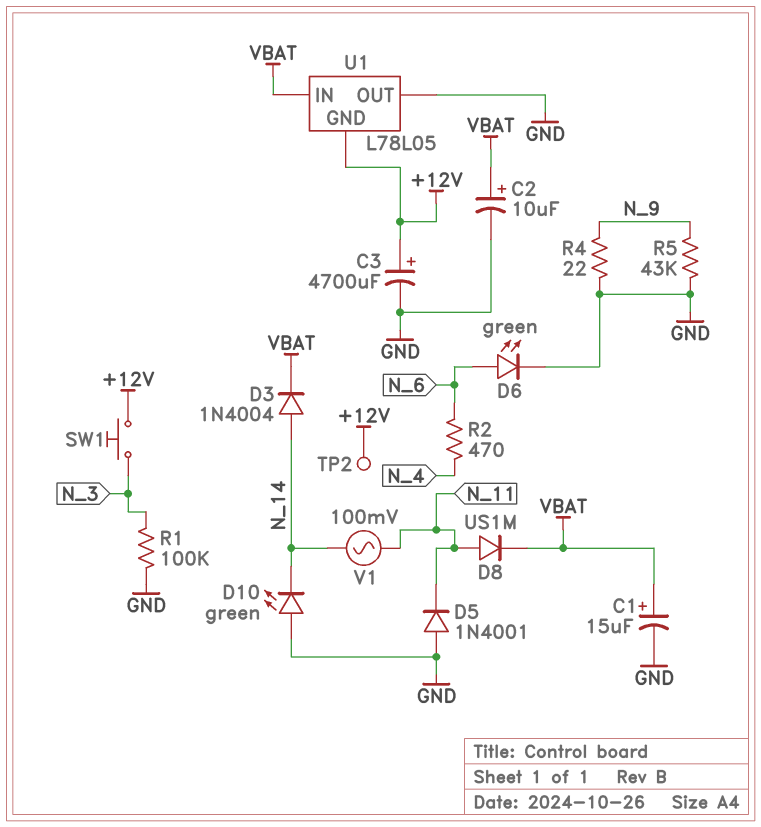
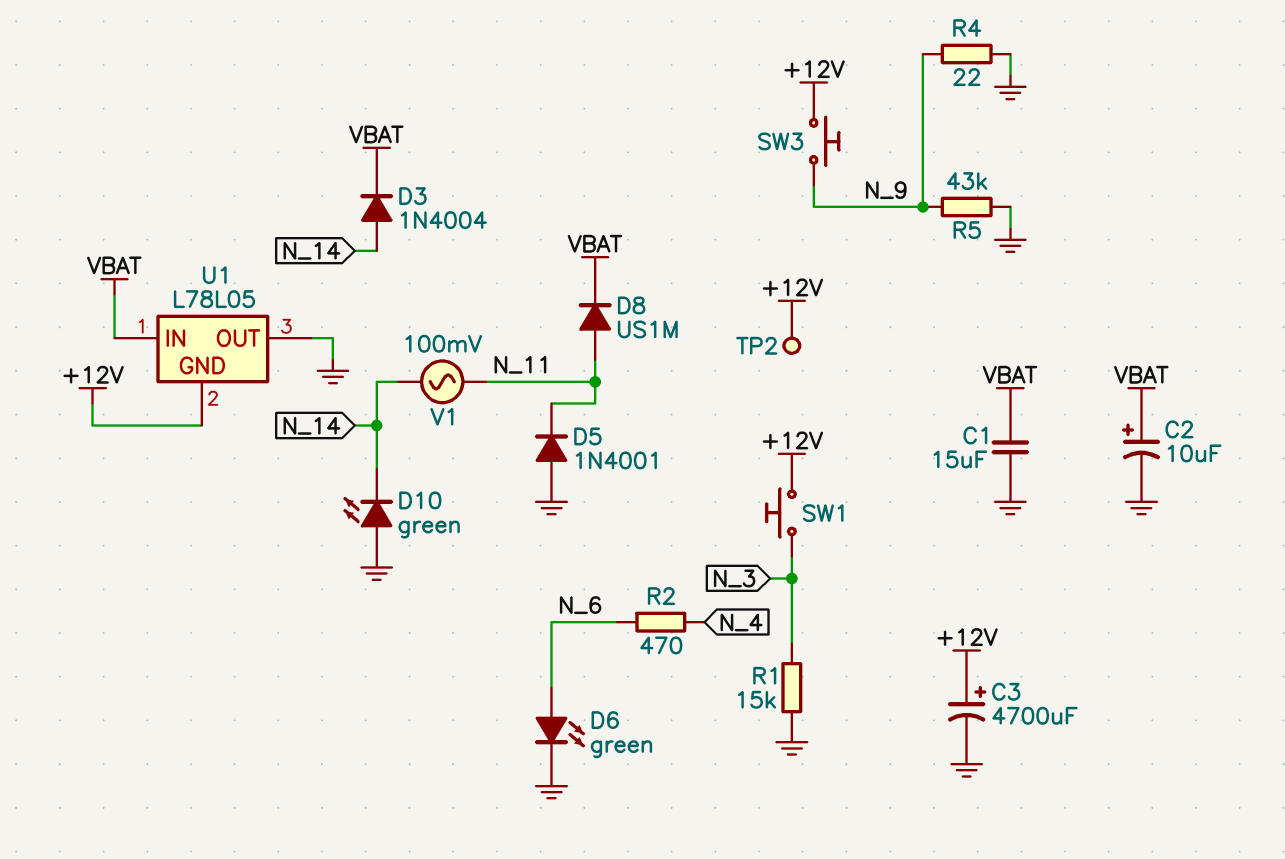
C1: 15uF (plus VBAT, minus GND) -> 15uF (GND, VBAT)
R1: 100k (GND, N_3) -> 15k (GND, N_3)
SW3: none -> button (+12V, N_9)

